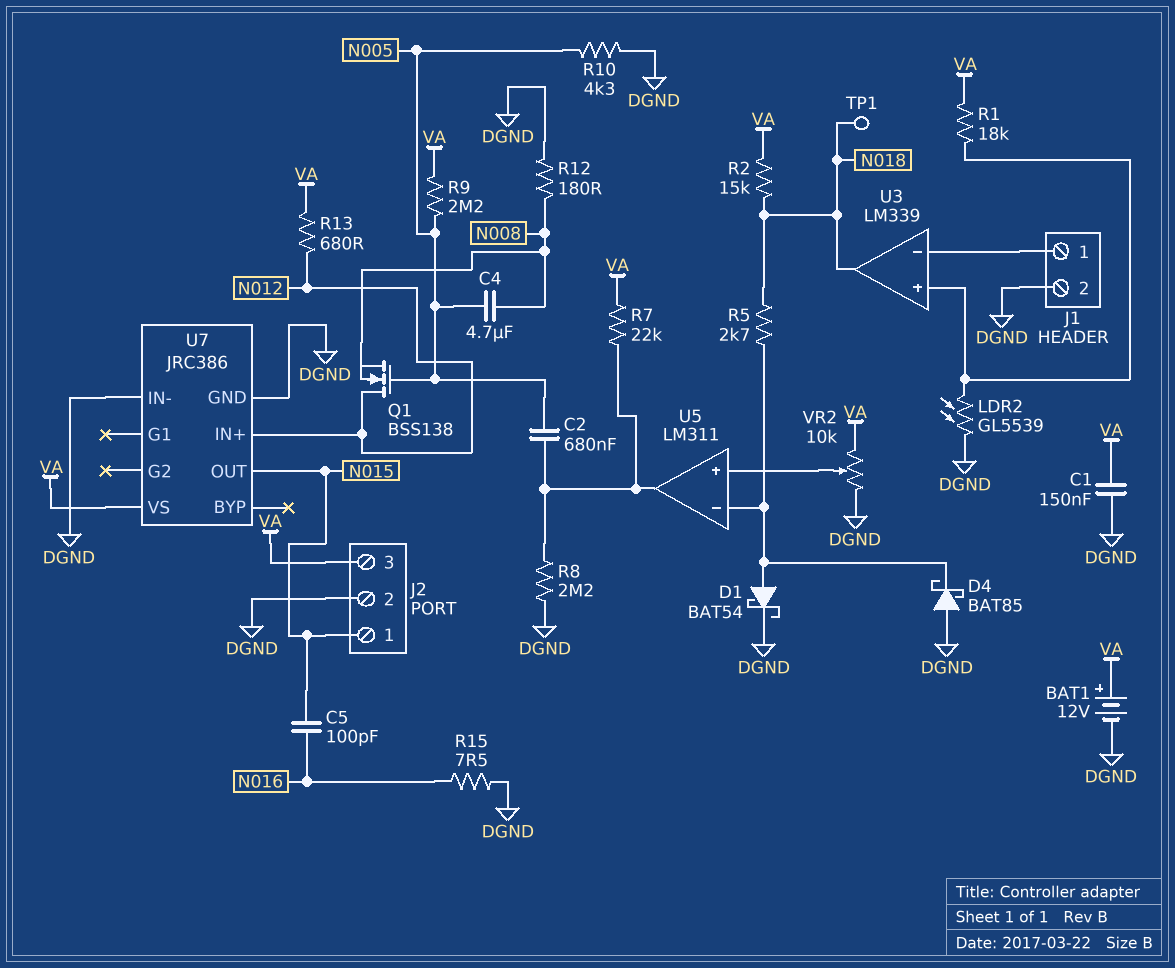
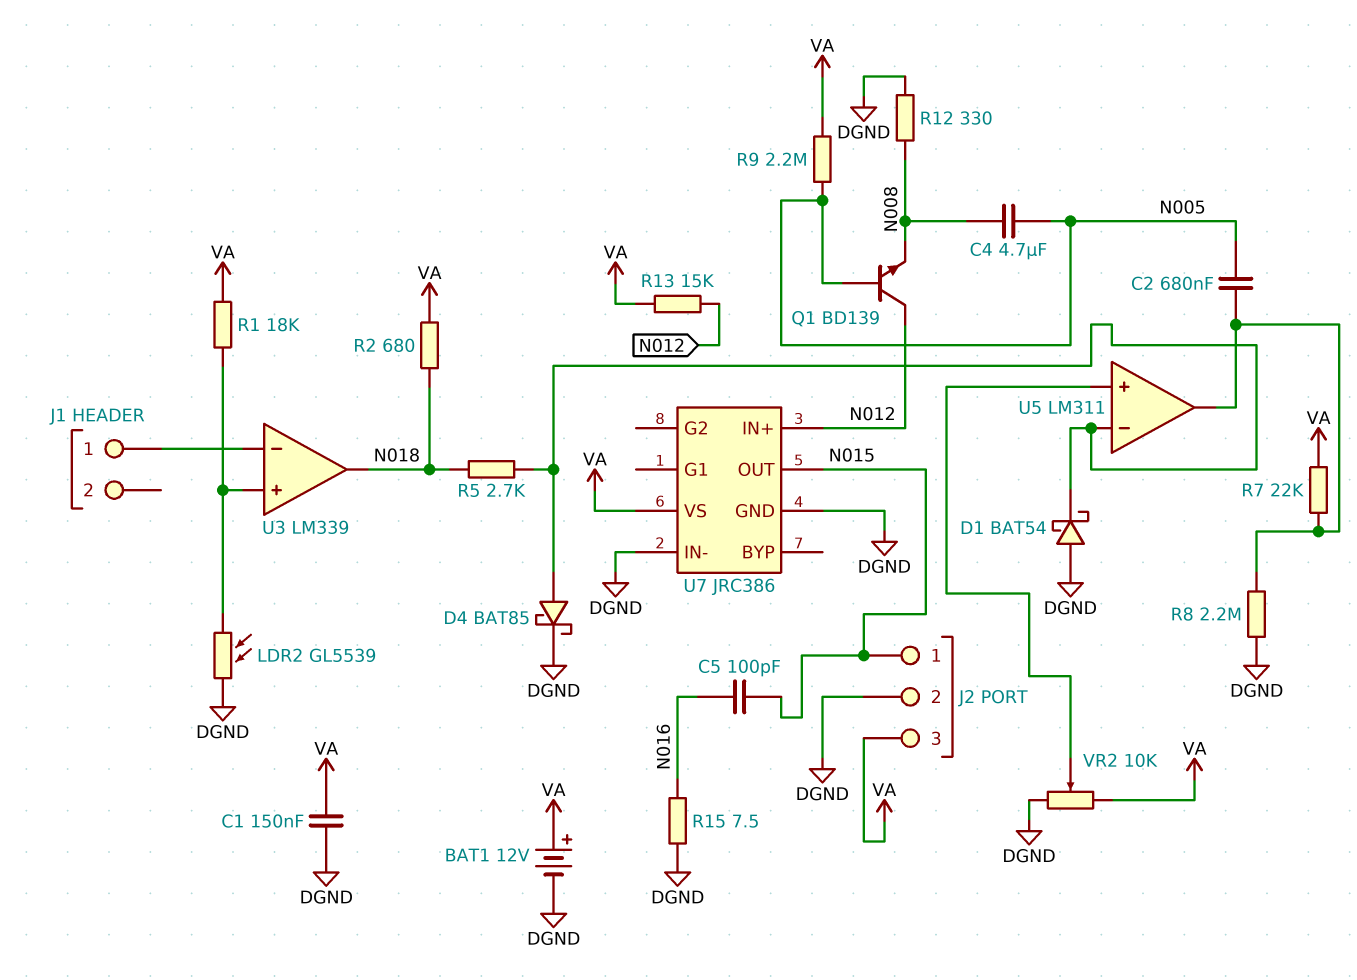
D1: schottky BAT54 (A U5/in-, K DGND) -> schottky BAT54 (A DGND, K U5/in-)
D4: schottky BAT85 (A DGND, K U5/in-) -> schottky BAT85 (A U5/in-, K DGND)
J1 pin 2: DGND -> none
Q1: NMOS BSS138 (G N005, D N012, S N008) -> NPN BD139 (B N005, C N012, E N008)
R2: 15k (N018, VA) -> 680 (N018, VA)
R10: 4.3k (DGND, N005) -> none
R12: 180 (DGND, N008) -> 330 (DGND, N008)
R13: 680 (N012, VA) -> 15k (N012, VA)
TP1: test point (N018) -> none

